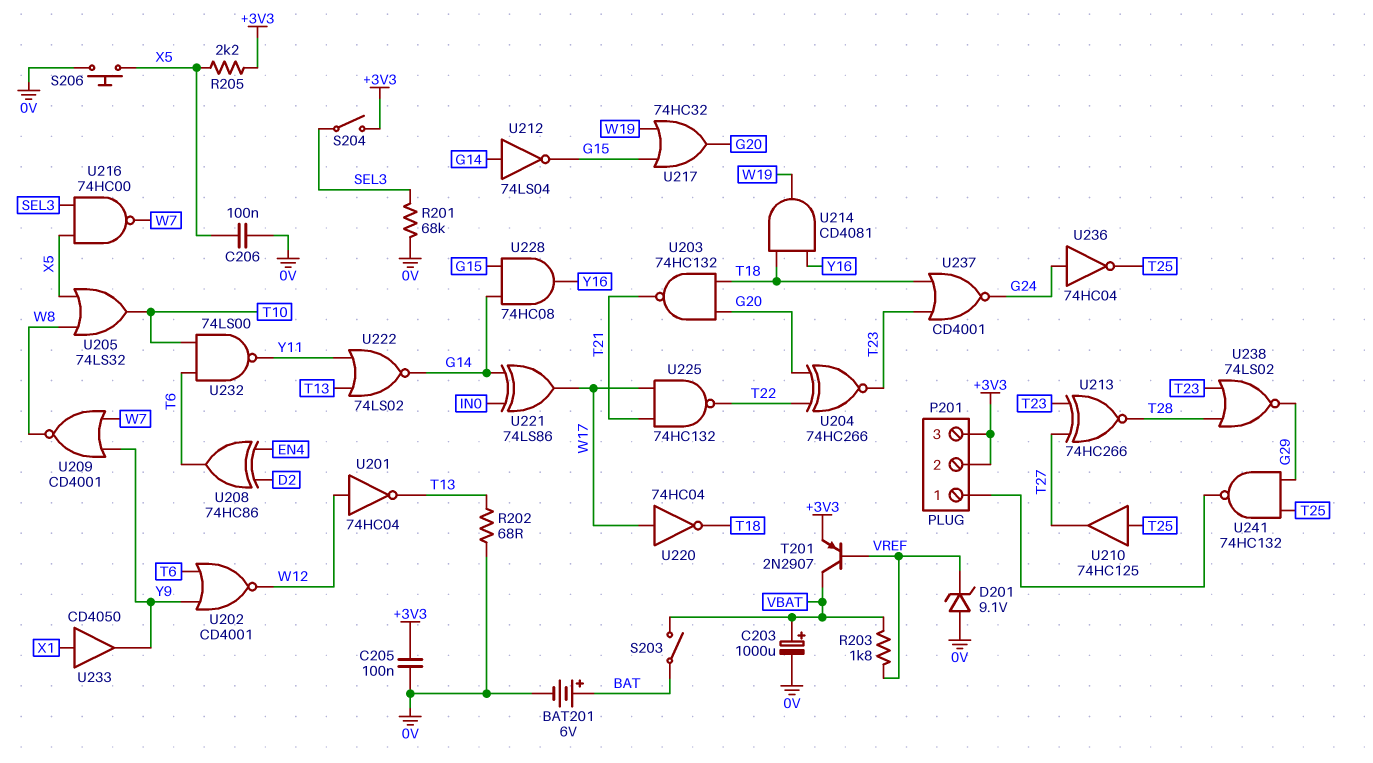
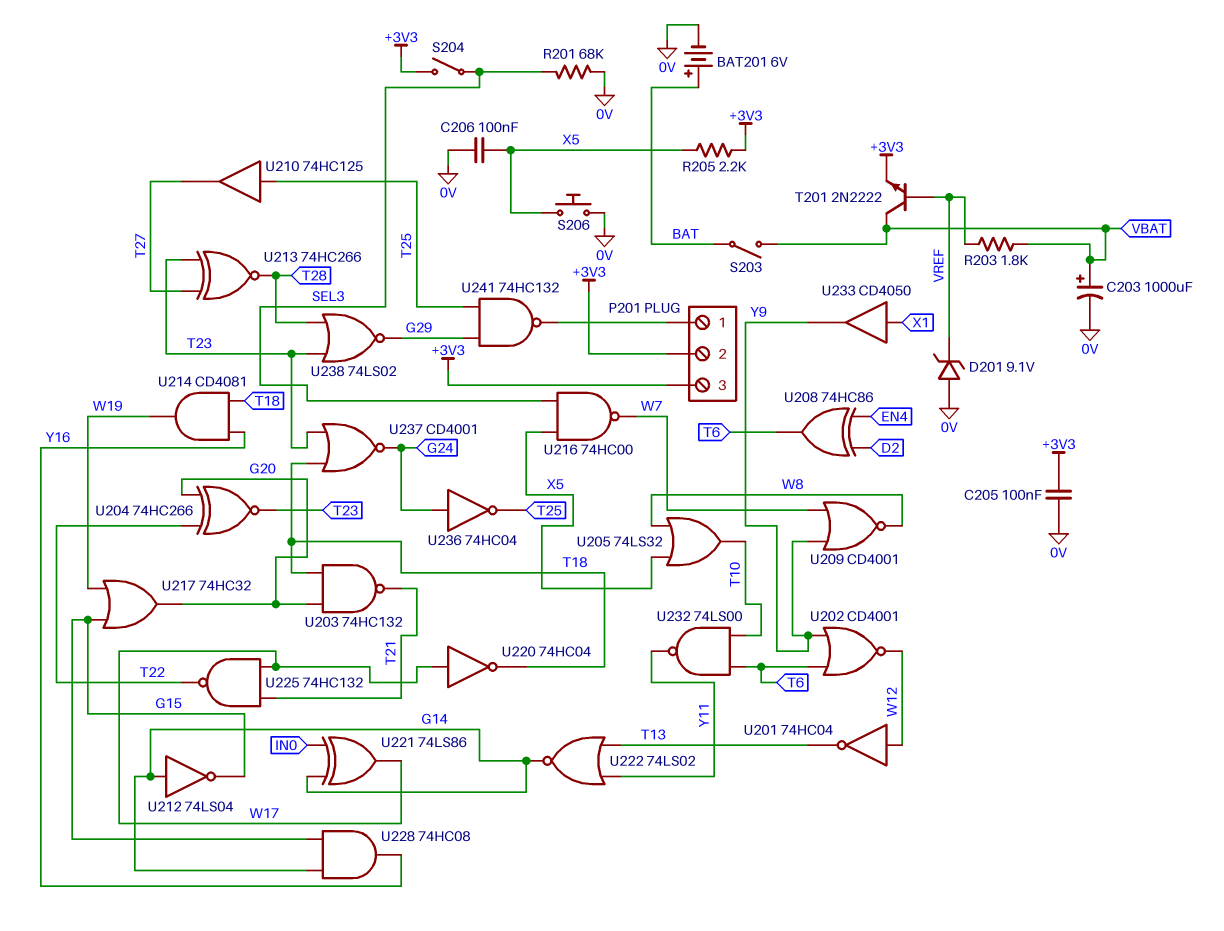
R202: 68 (0V, T13) -> none
T201: PNP 2N2907 (B VREF, C VBAT, E +3V3) -> NPN 2N2222 (B VREF, C VBAT, E +3V3)

